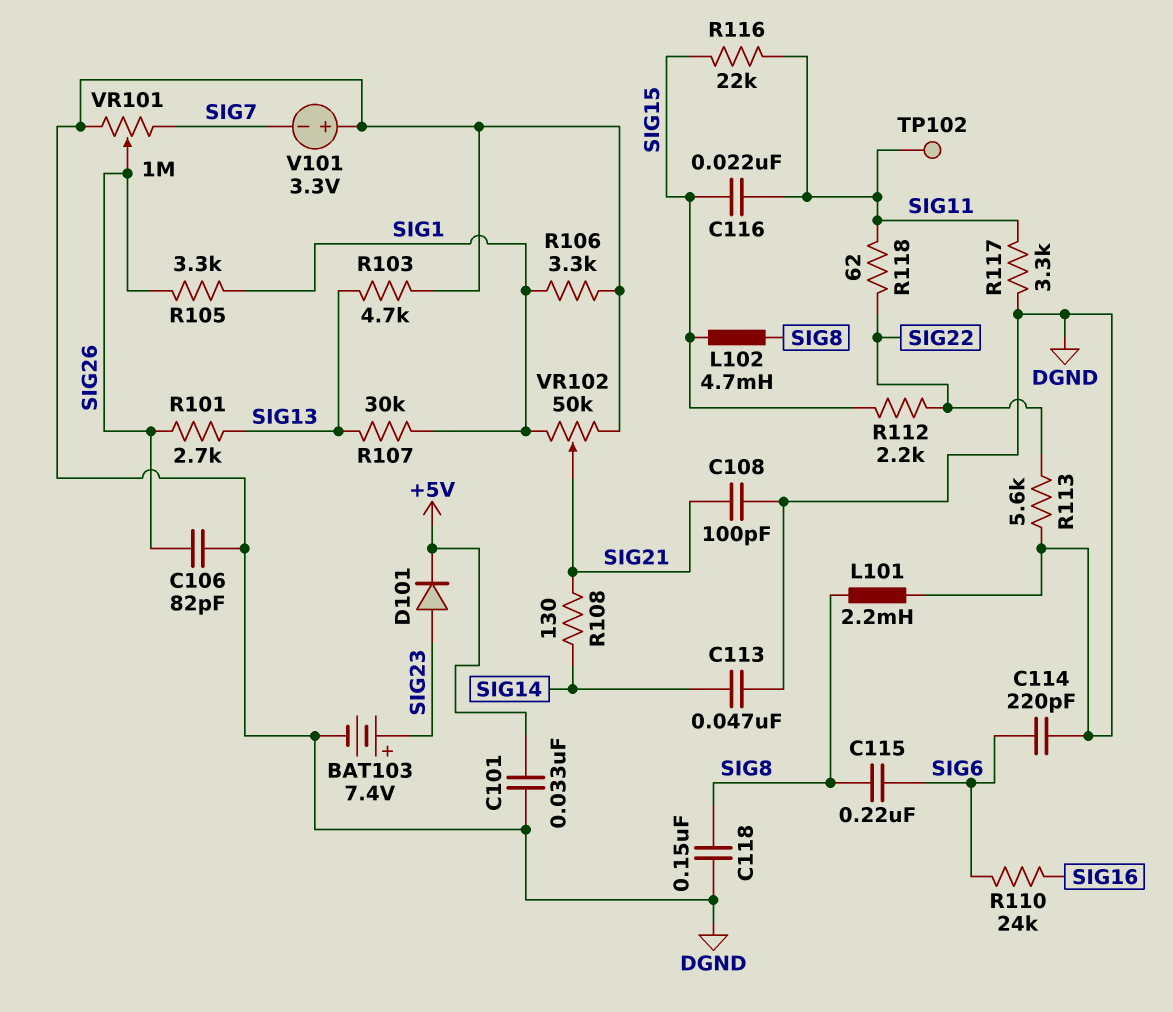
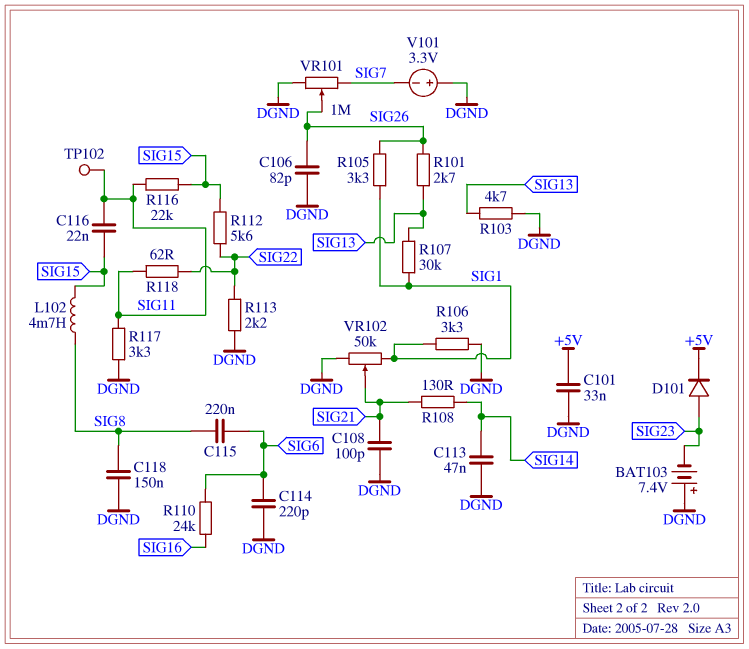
BAT103: 7.4V (plus SIG23, minus DGND) -> 7.4V (plus DGND, minus SIG23)
L101: 2.2mH (DGND, SIG8) -> none
R112: 2.2k (SIG15, SIG22) -> 5.6k (SIG15, SIG22)
R113: 5.6k (DGND, SIG22) -> 2.2k (DGND, SIG22)

